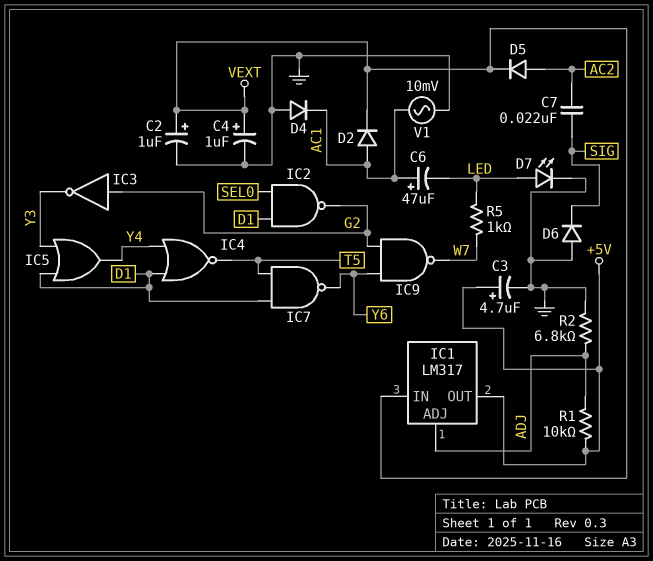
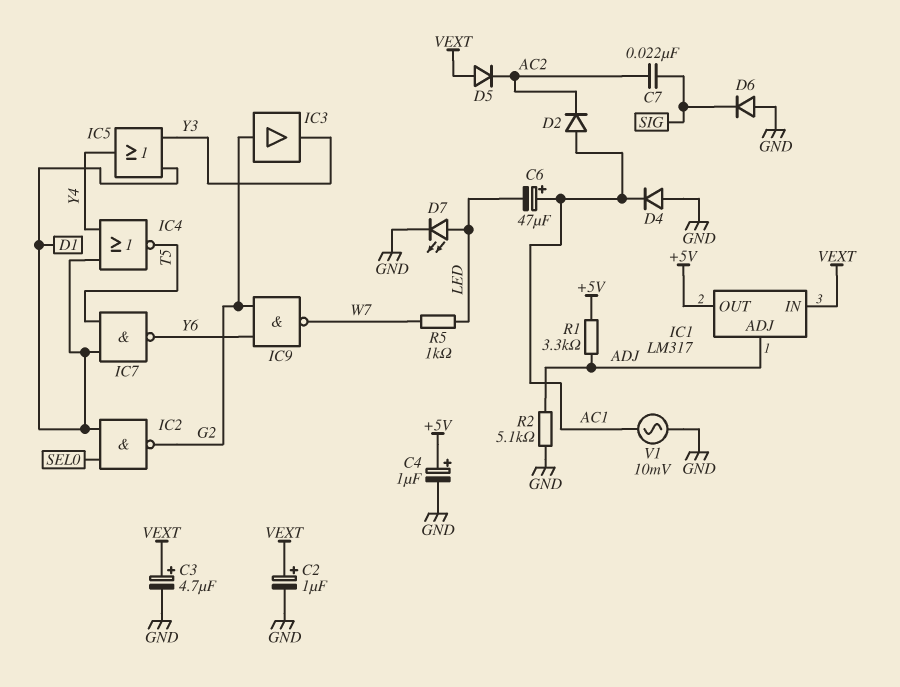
C3: 4.7uF (plus +5V, minus GND) -> 4.7uF (plus VEXT, minus GND)
C4: 1uF (plus VEXT, minus GND) -> 1uF (plus +5V, minus GND)
D2: diode (A AC1, K VEXT) -> diode (A AC1, K AC2)
D5: diode (A AC2, K VEXT) -> diode (A VEXT, K AC2)
IC3: NOT (in G2, out Y3) -> buffer (in G2, out Y3)
R1: 10k (+5V, ADJ) -> 3.3k (+5V, ADJ)
R2: 6.8k (ADJ, GND) -> 5.1k (ADJ, GND)

